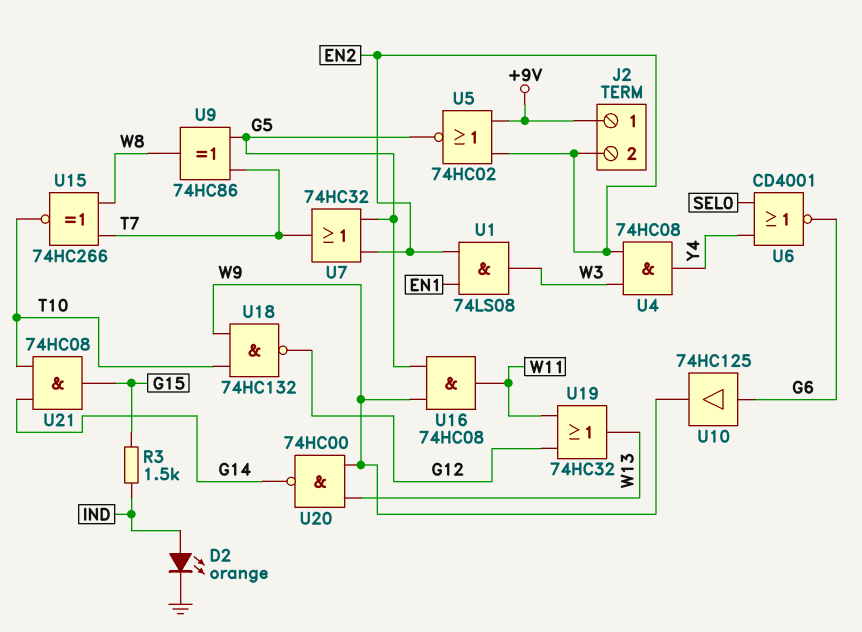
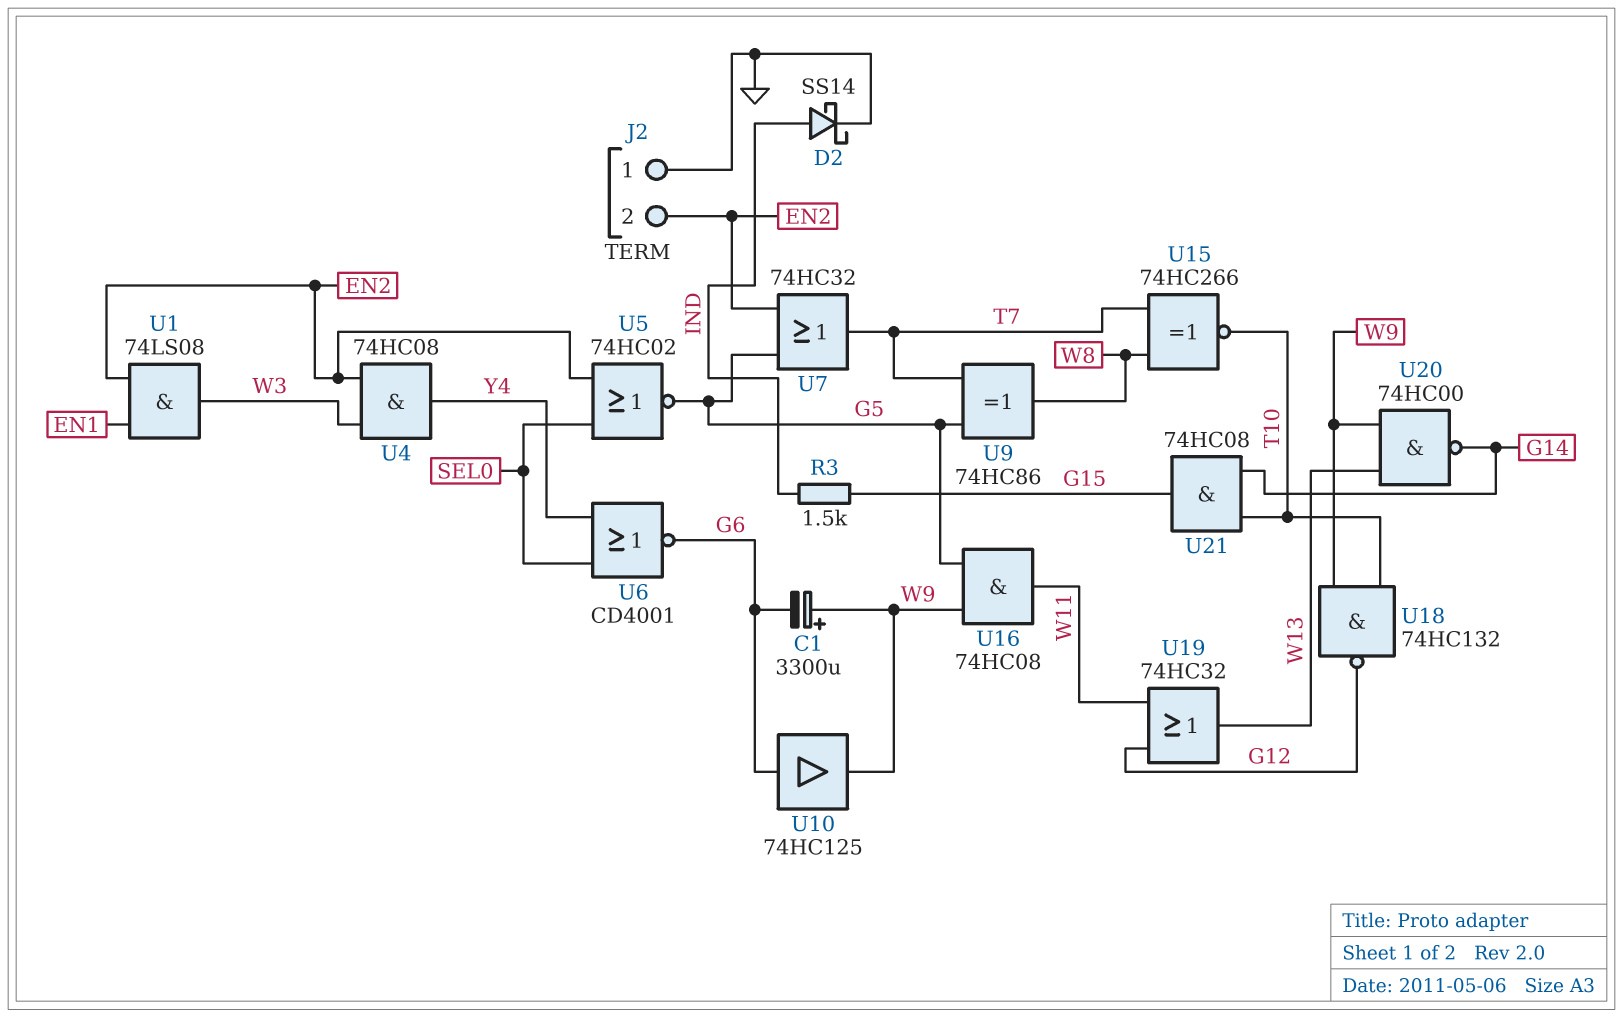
C1: none -> 3300uF (plus W9, minus G6)
D2: LED orange (A IND, K GND) -> schottky SS14 (A IND, K GND)
J2 pin 1: +9V -> GND
U5: NOR 74HC02 (in +9V, in EN2, out G5) -> NOR 74HC02 (in EN2, in SEL0, out G5)

